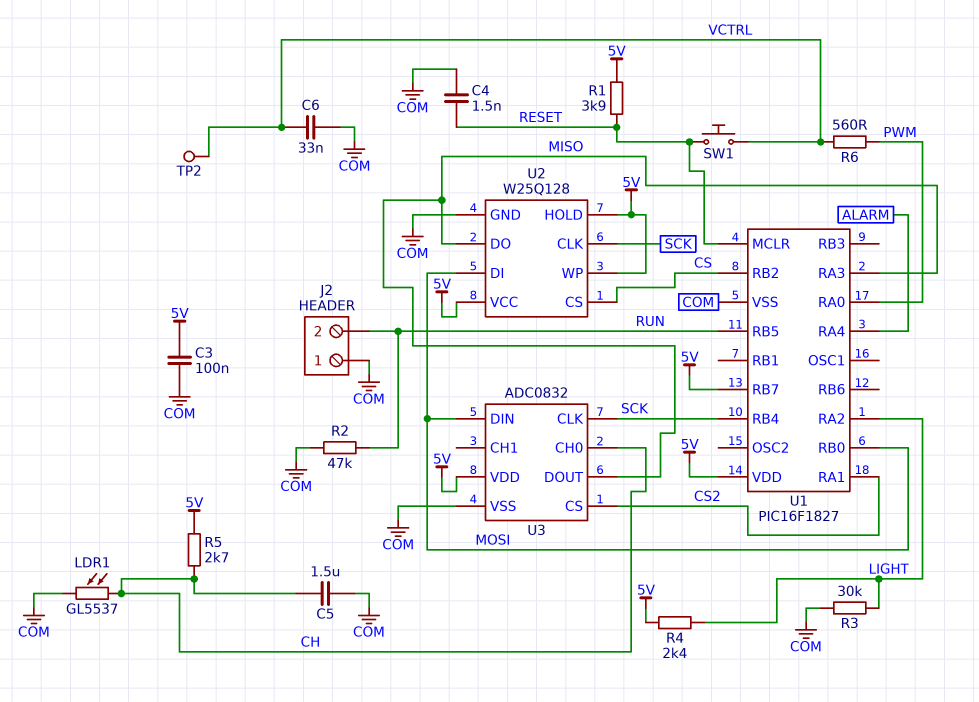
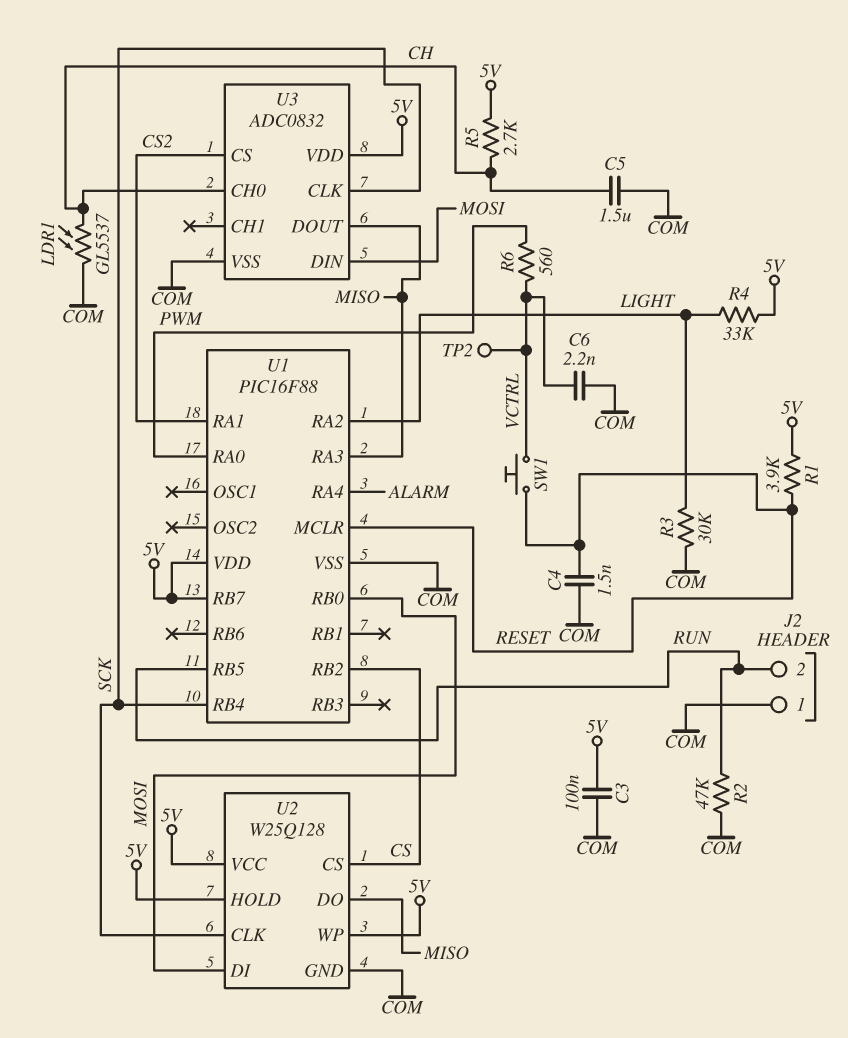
C6: 33nF (COM, VCTRL) -> 2.2nF (COM, VCTRL)
R4: 2.4k (5V, LIGHT) -> 33k (5V, LIGHT)
U1: PIC16F1827 -> PIC16F88

